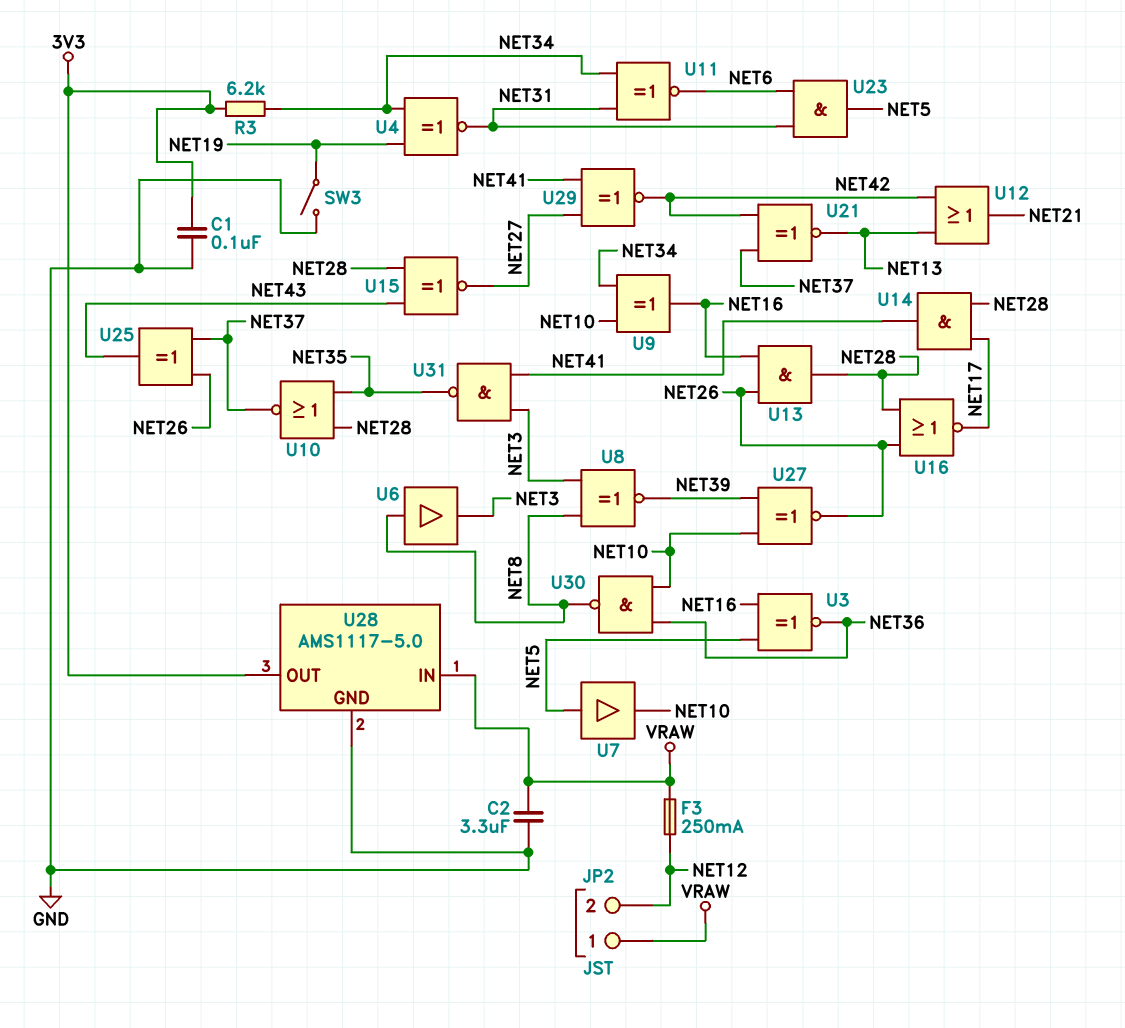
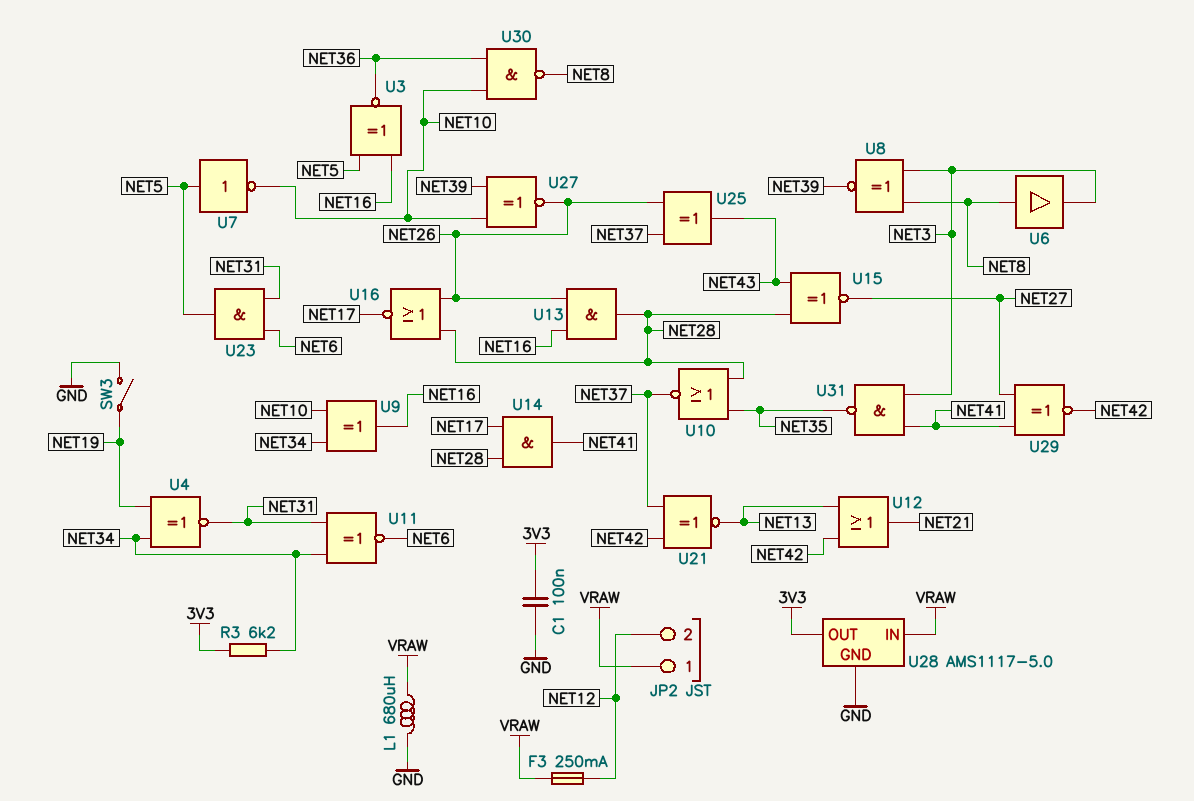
C2: 3.3uF (GND, VRAW) -> none
L1: none -> 680uH (GND, VRAW)
U7: buffer (in NET5, out NET10) -> NOT (in NET5, out NET10)

